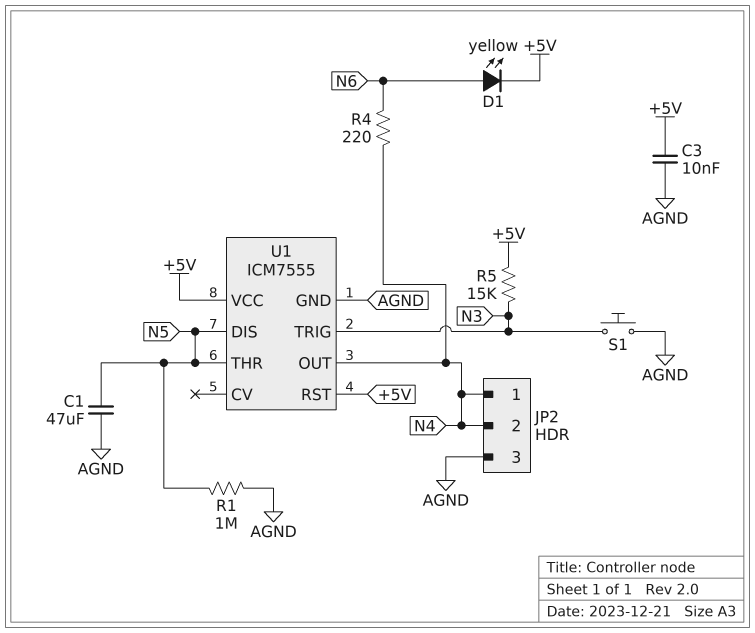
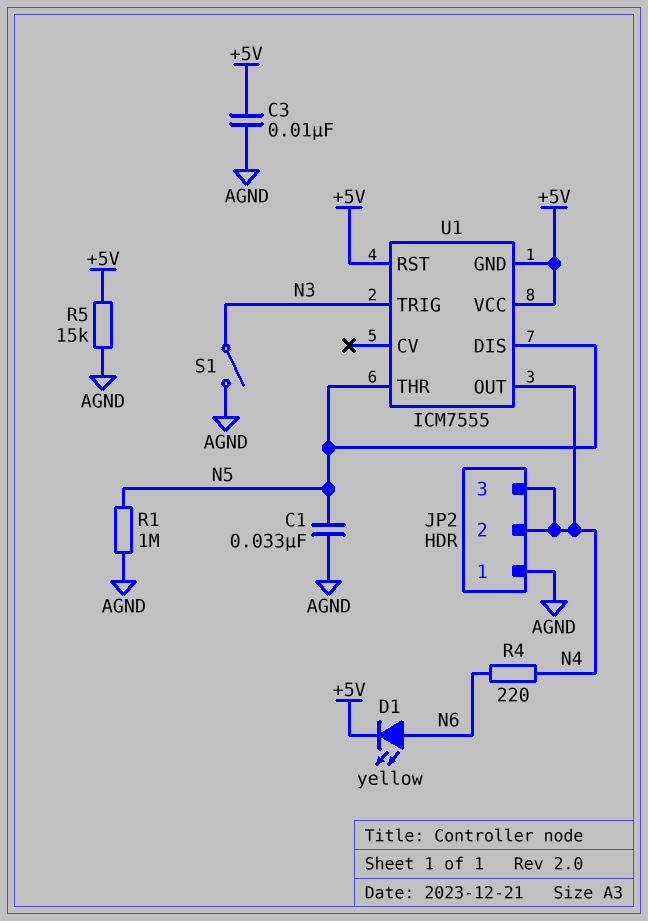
C1: 47uF (AGND, N5) -> 33nF (AGND, N5)
JP2 pin 1: N4 -> AGND
JP2 pin 3: AGND -> N4
R5: 15k (+5V, N3) -> 15k (+5V, AGND)
S1: button (AGND, N3) -> switch (AGND, N3)
U1 pin GND: AGND -> +5V

